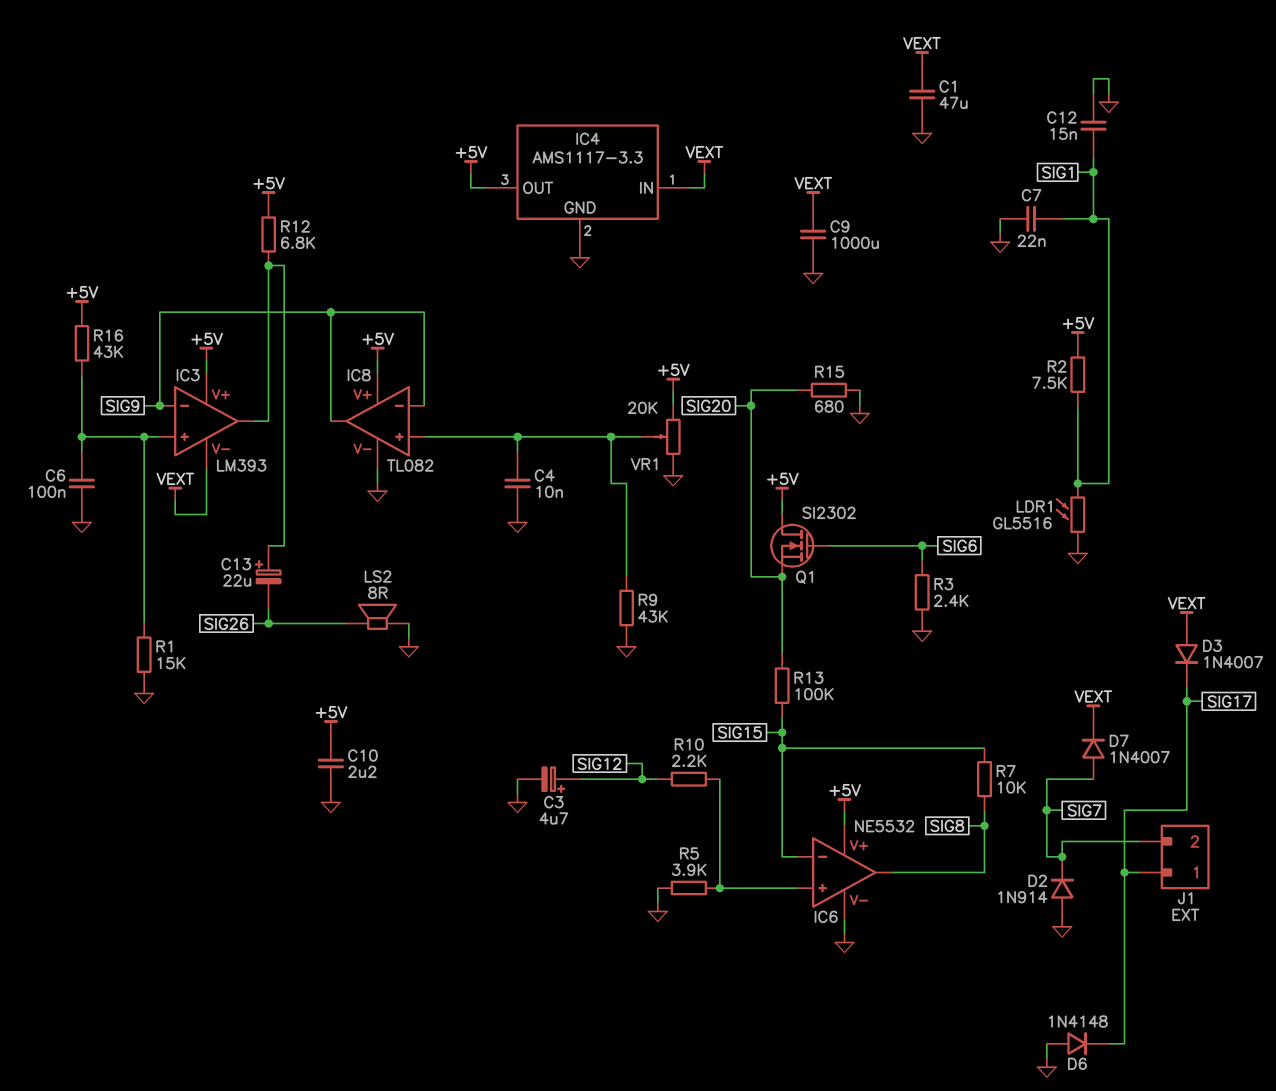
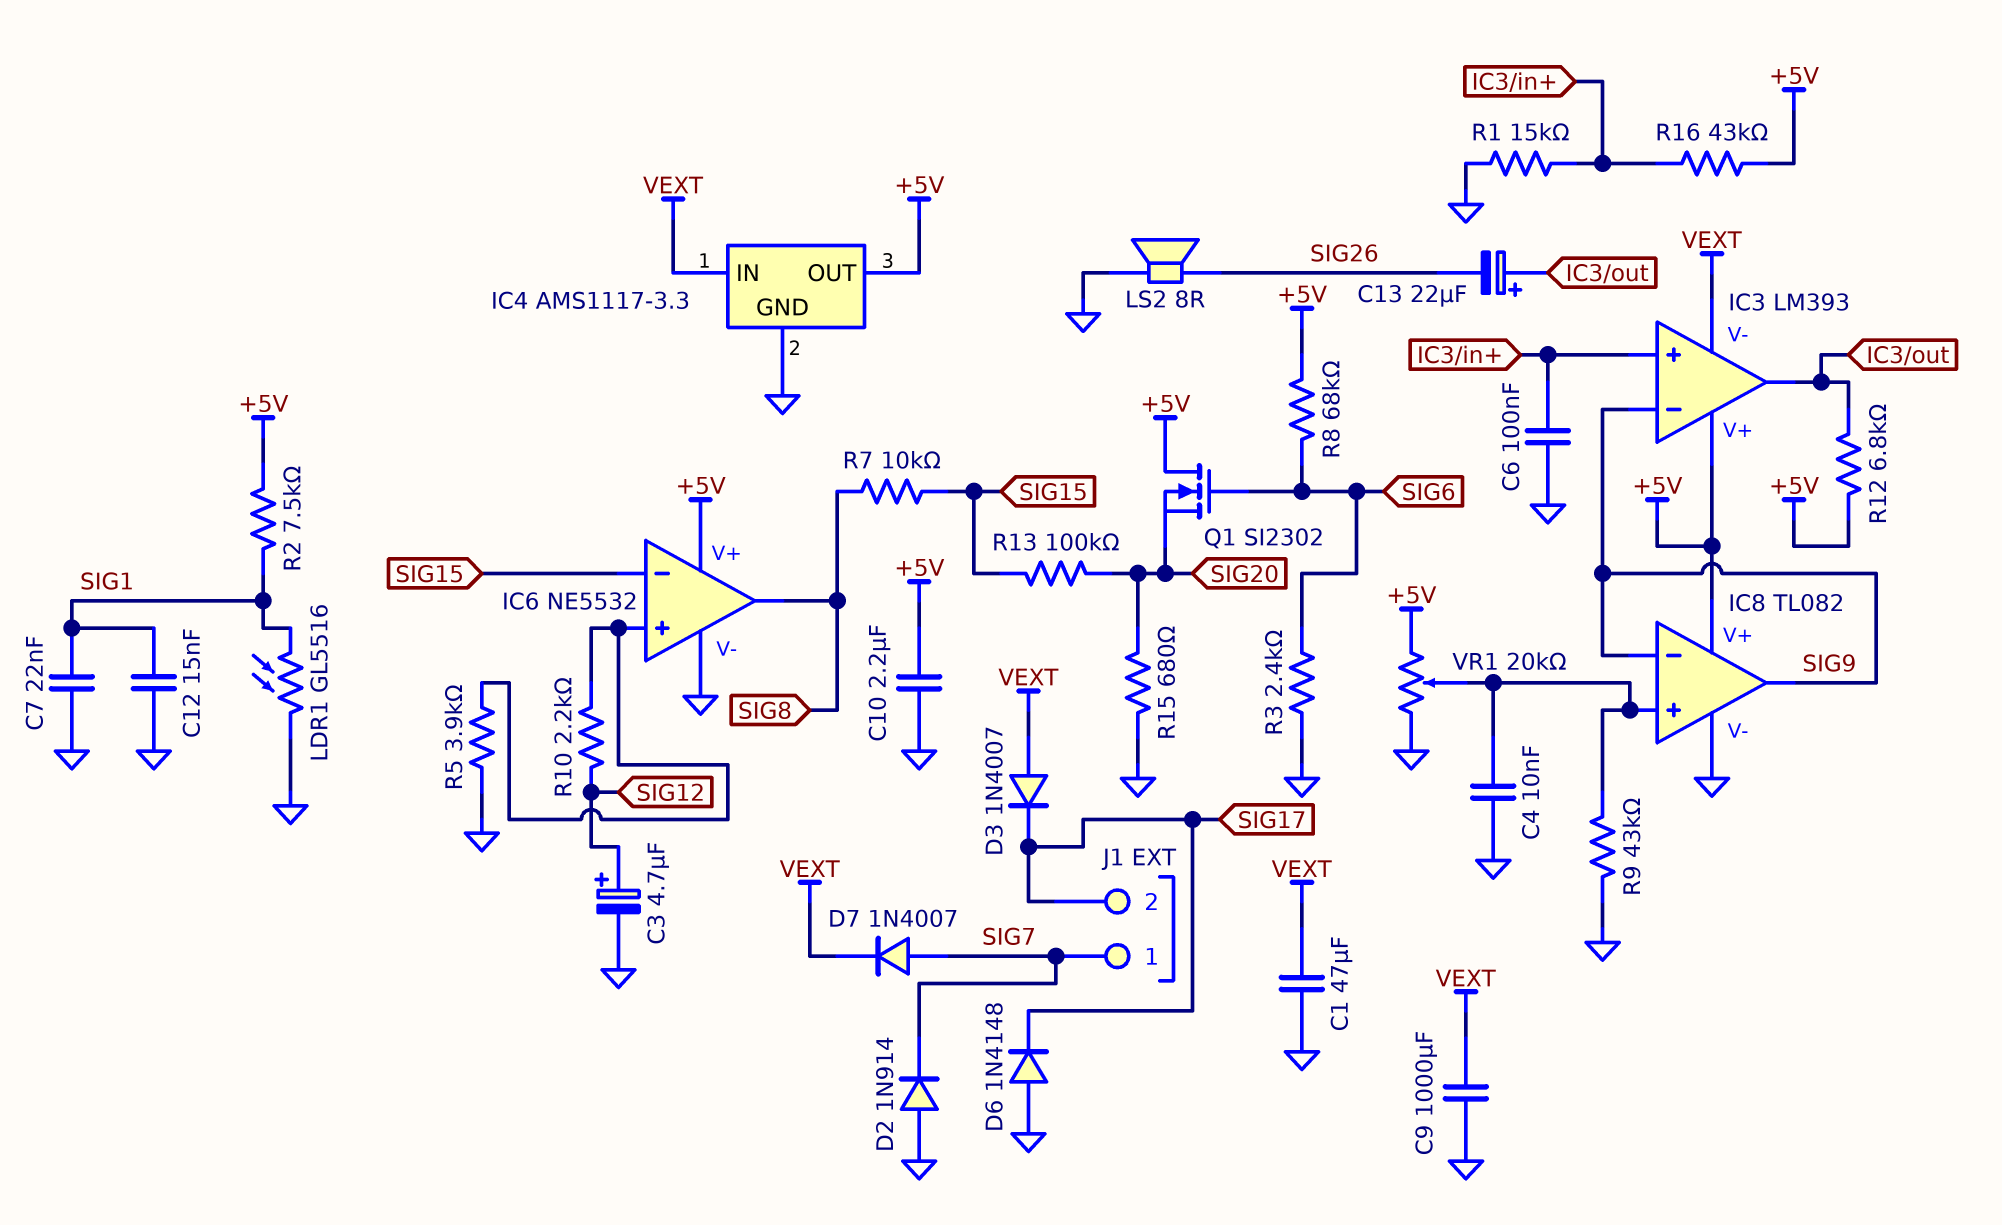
J1 pin 1: SIG17 -> SIG7
J1 pin 2: SIG7 -> SIG17
R8: none -> 68k (+5V, SIG6)

